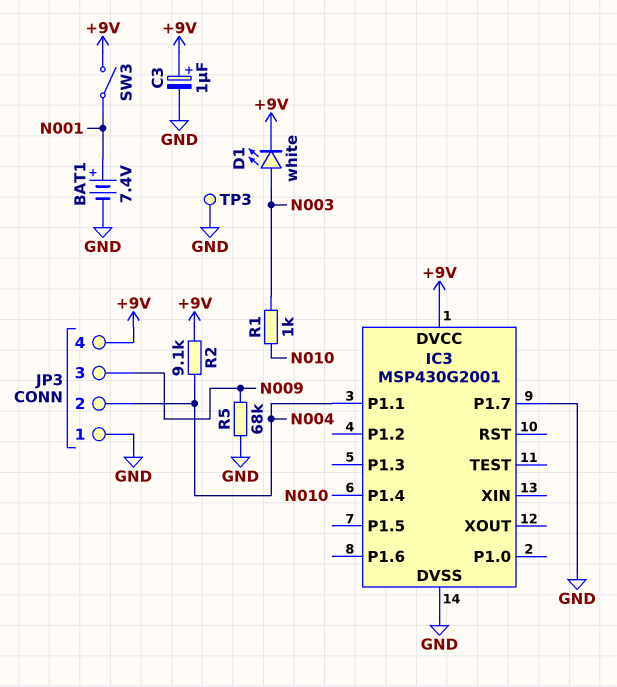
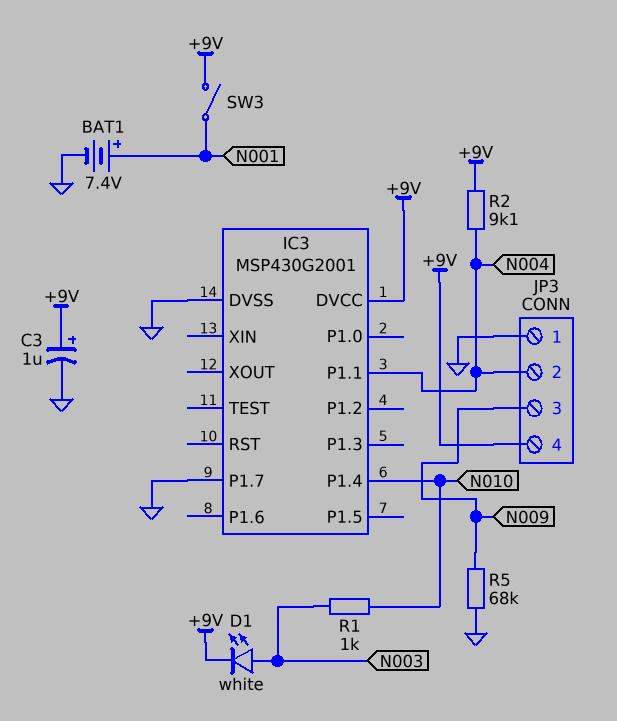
TP3: test point (GND) -> none

